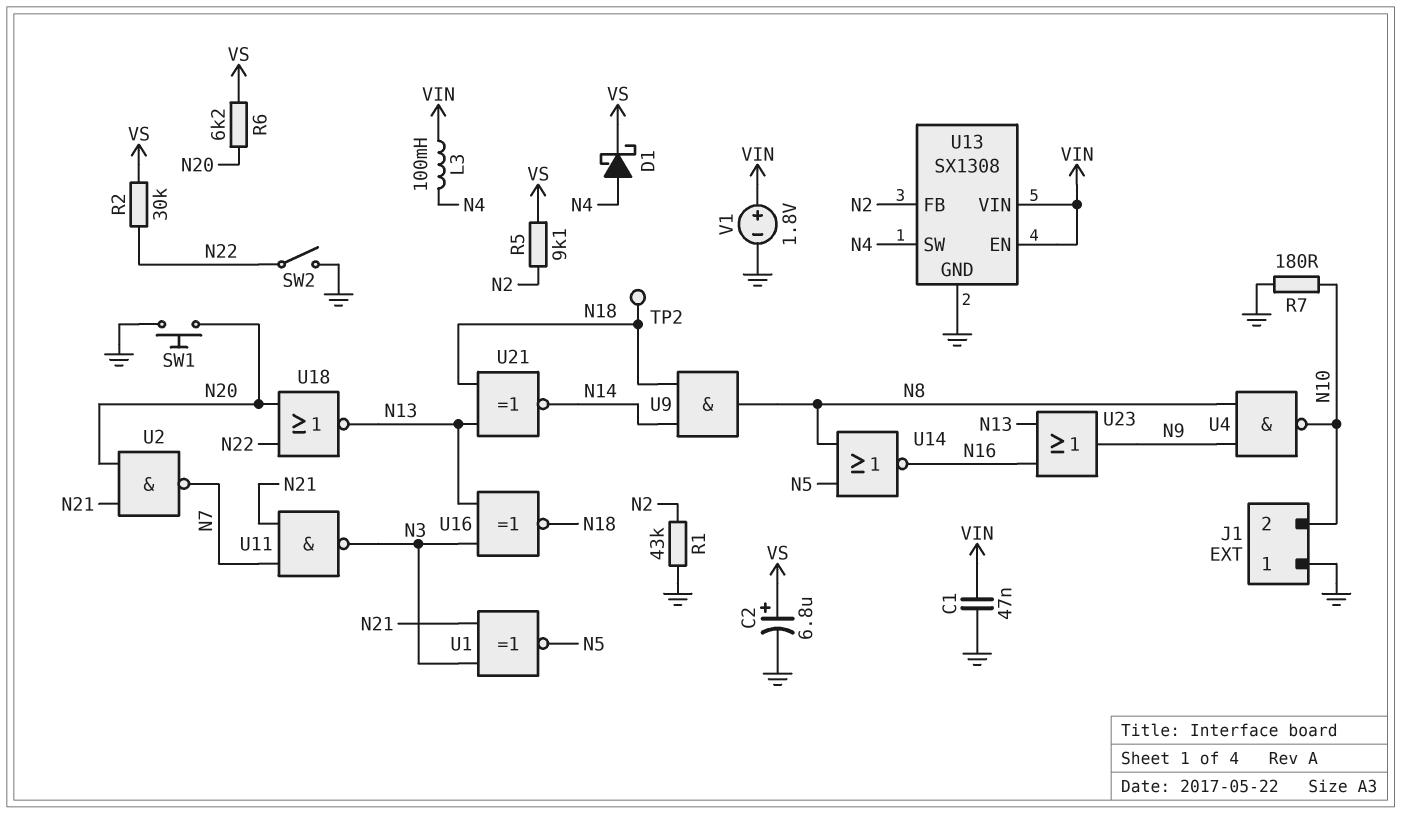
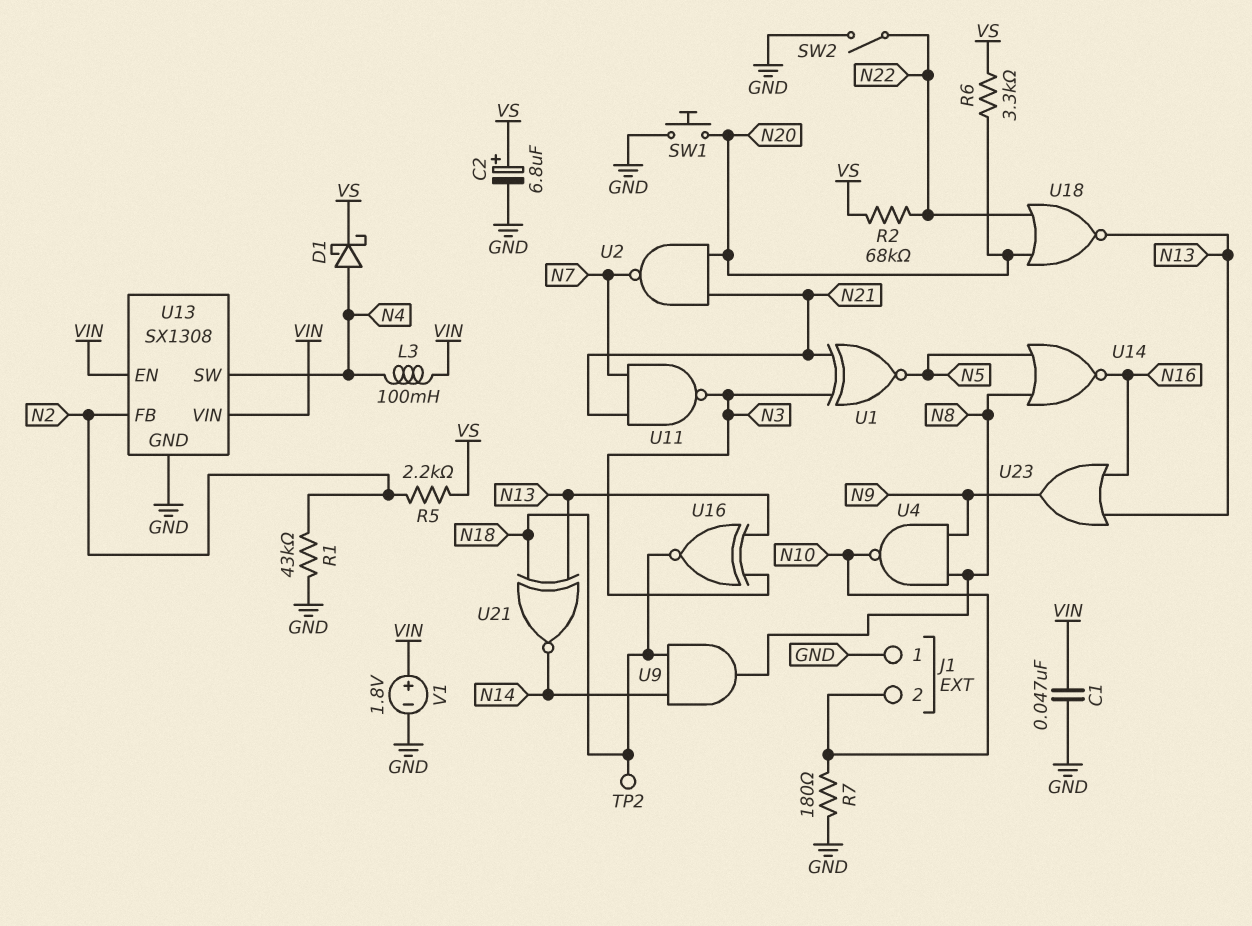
R2: 30k (N22, VS) -> 68k (N22, VS)
R5: 9.1k (N2, VS) -> 2.2k (N2, VS)
R6: 6.2k (N20, VS) -> 3.3k (N20, VS)

